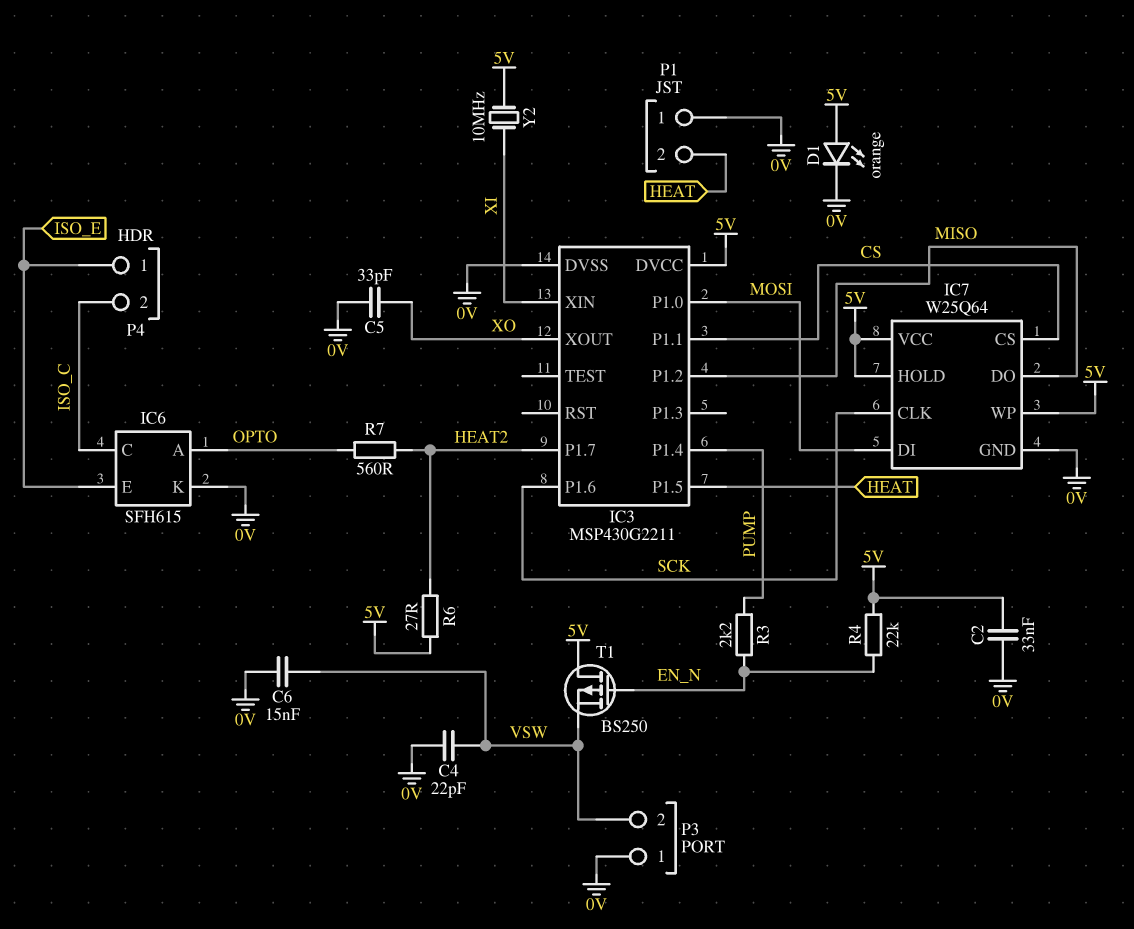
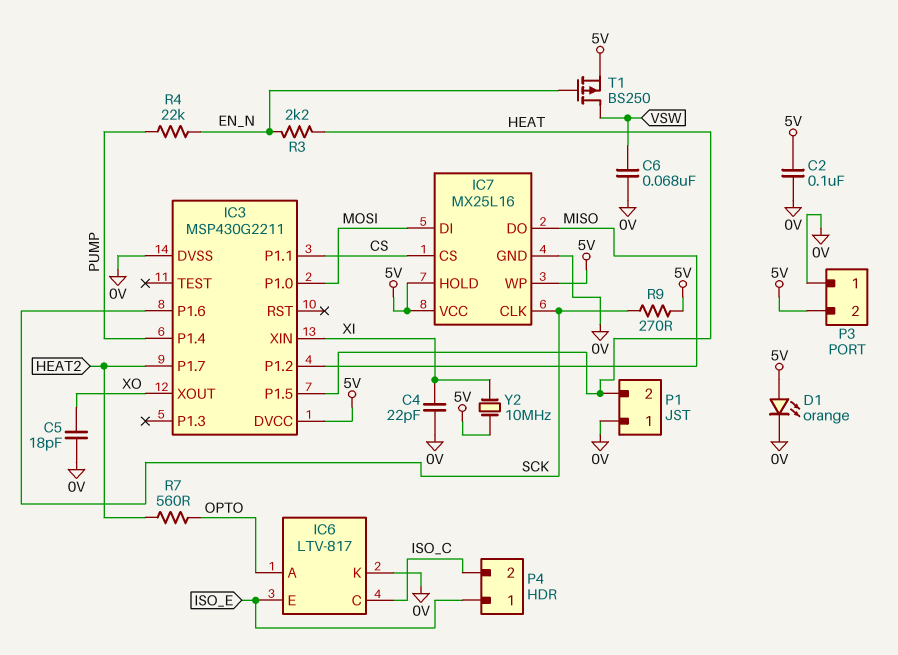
C2: 33nF (0V, 5V) -> 100nF (0V, 5V)
C4: 22pF (0V, VSW) -> 22pF (0V, XI)
C5: 33pF (0V, XO) -> 18pF (0V, XO)
C6: 15nF (0V, VSW) -> 68nF (0V, VSW)
IC6: SFH615 -> LTV-817
IC7: W25Q64 -> MX25L16
P3 pin 2: VSW -> 5V
R3: 2.2k (EN_N, PUMP) -> 2.2k (EN_N, HEAT)
R4: 22k (5V, EN_N) -> 22k (EN_N, PUMP)
R6: 27 (5V, HEAT2) -> none
R9: none -> 270 (5V, SCK)
T1: PMOS BS250 (G EN_N, D 5V, S VSW) -> PMOS BS250 (G EN_N, D VSW, S 5V)

